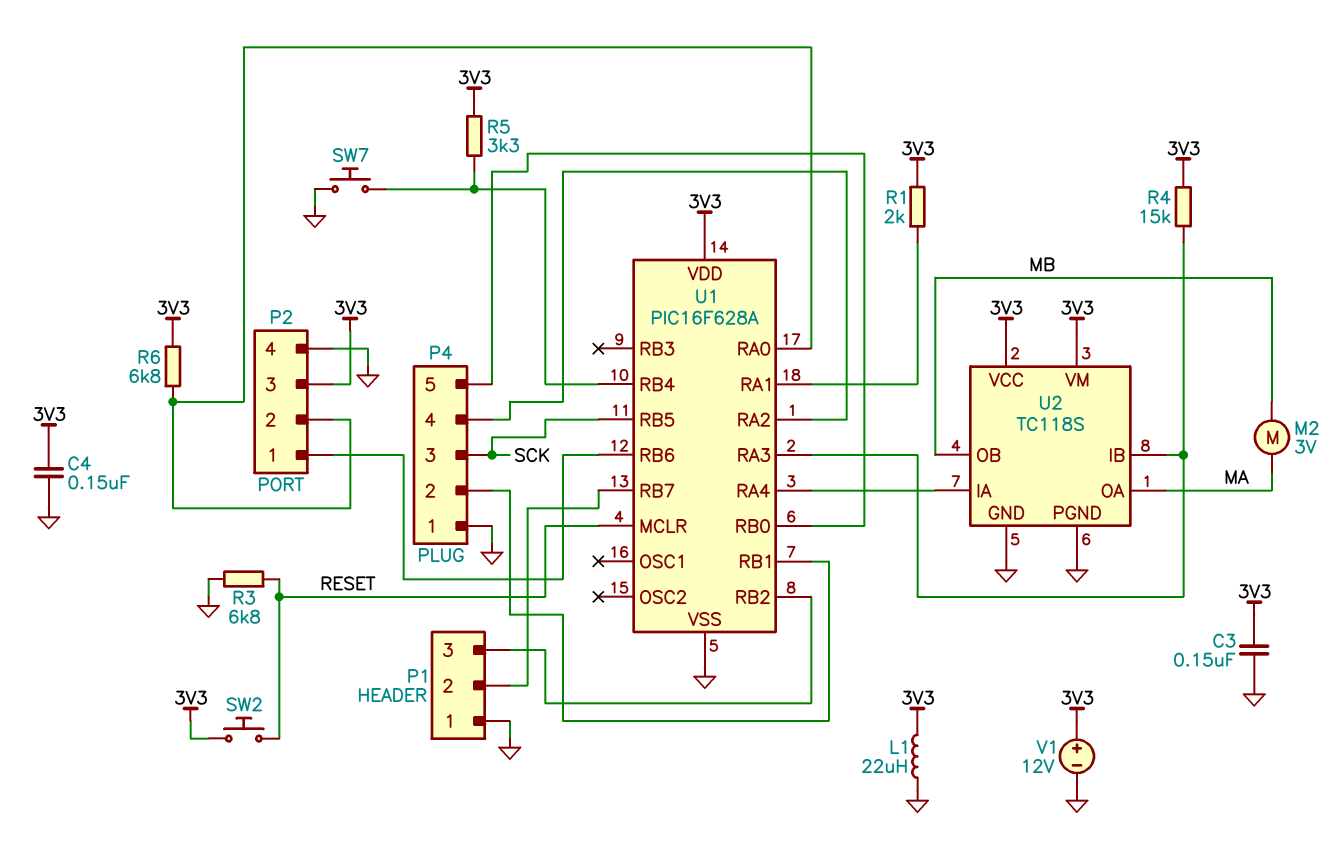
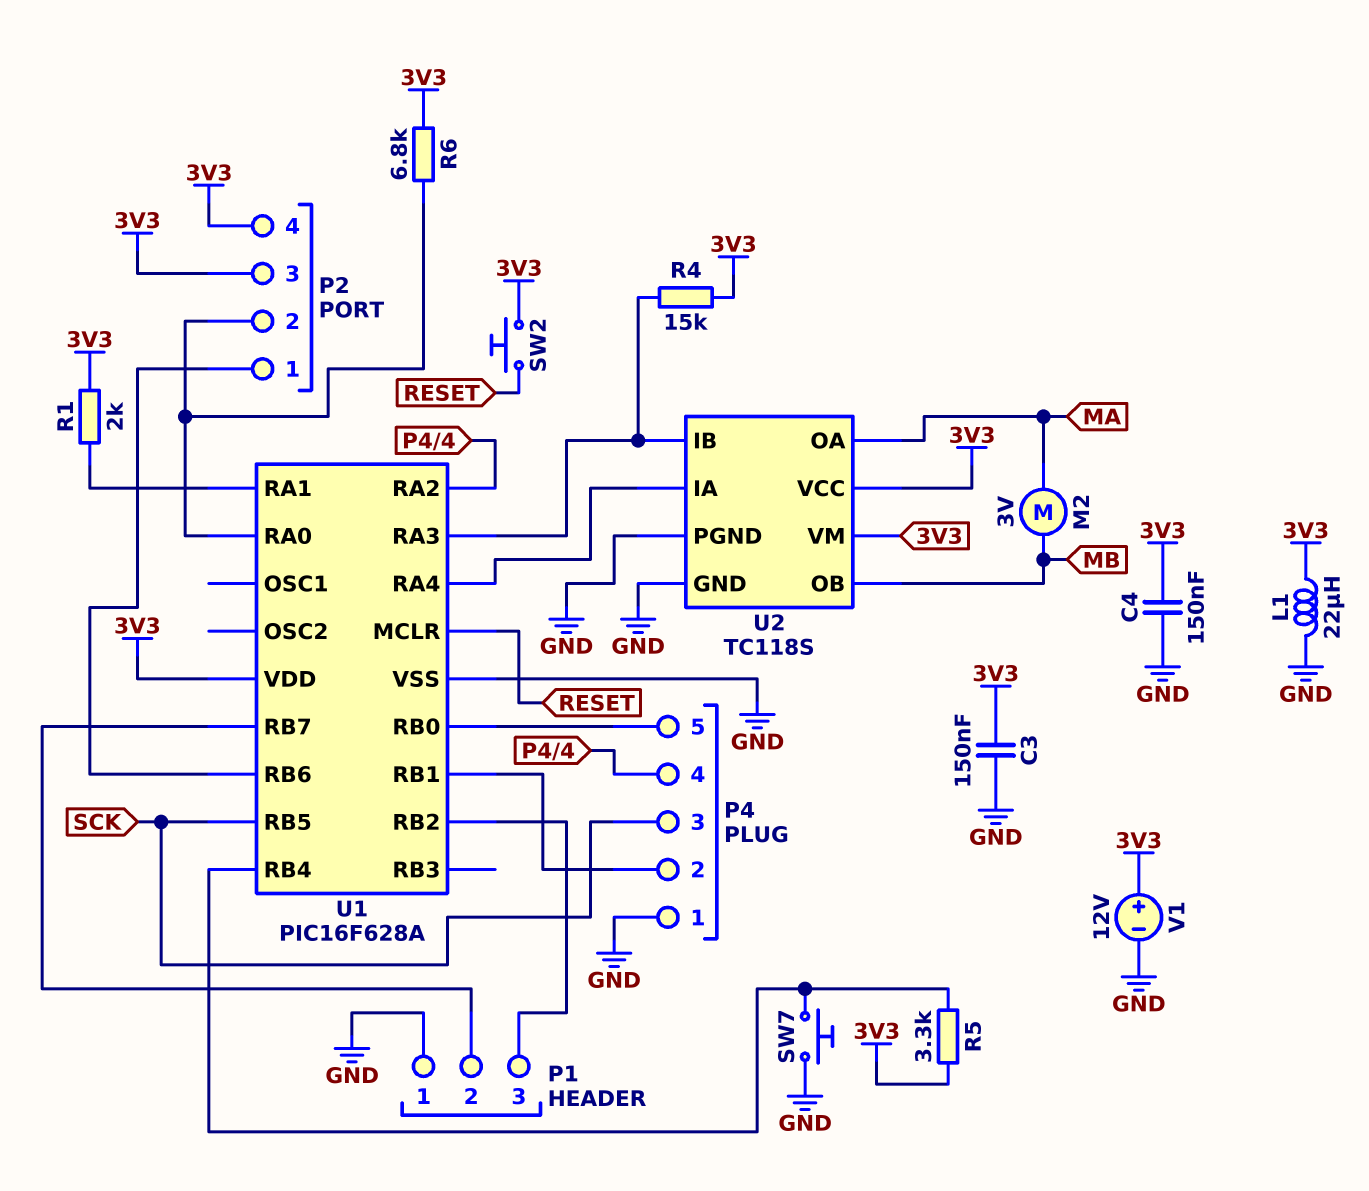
P2 pin 4: GND -> 3V3
R3: 6.8k (GND, RESET) -> none

